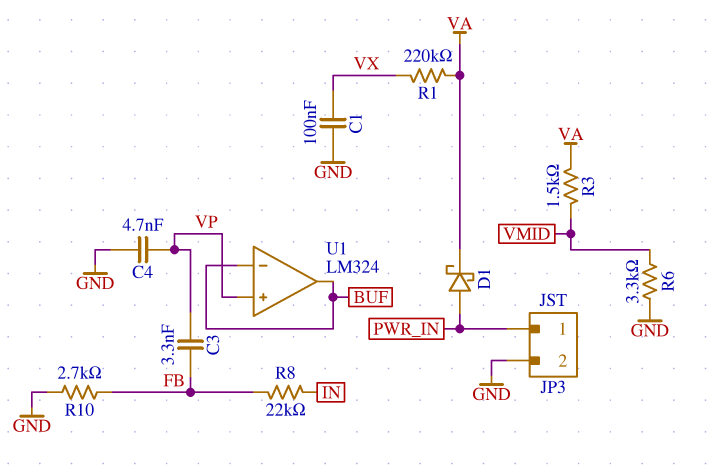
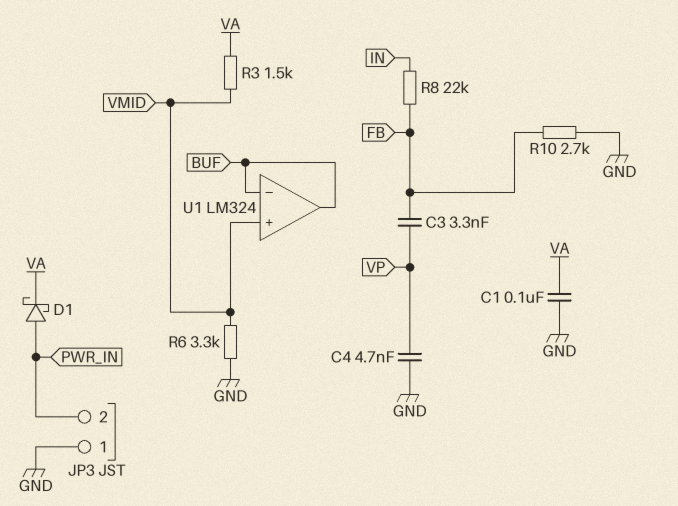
C1: 100nF (GND, VX) -> 100nF (GND, VA)
JP3 pin 1: PWR_IN -> GND
JP3 pin 2: GND -> PWR_IN
R1: 220k (VA, VX) -> none
U1 pin in+: VP -> VMID

